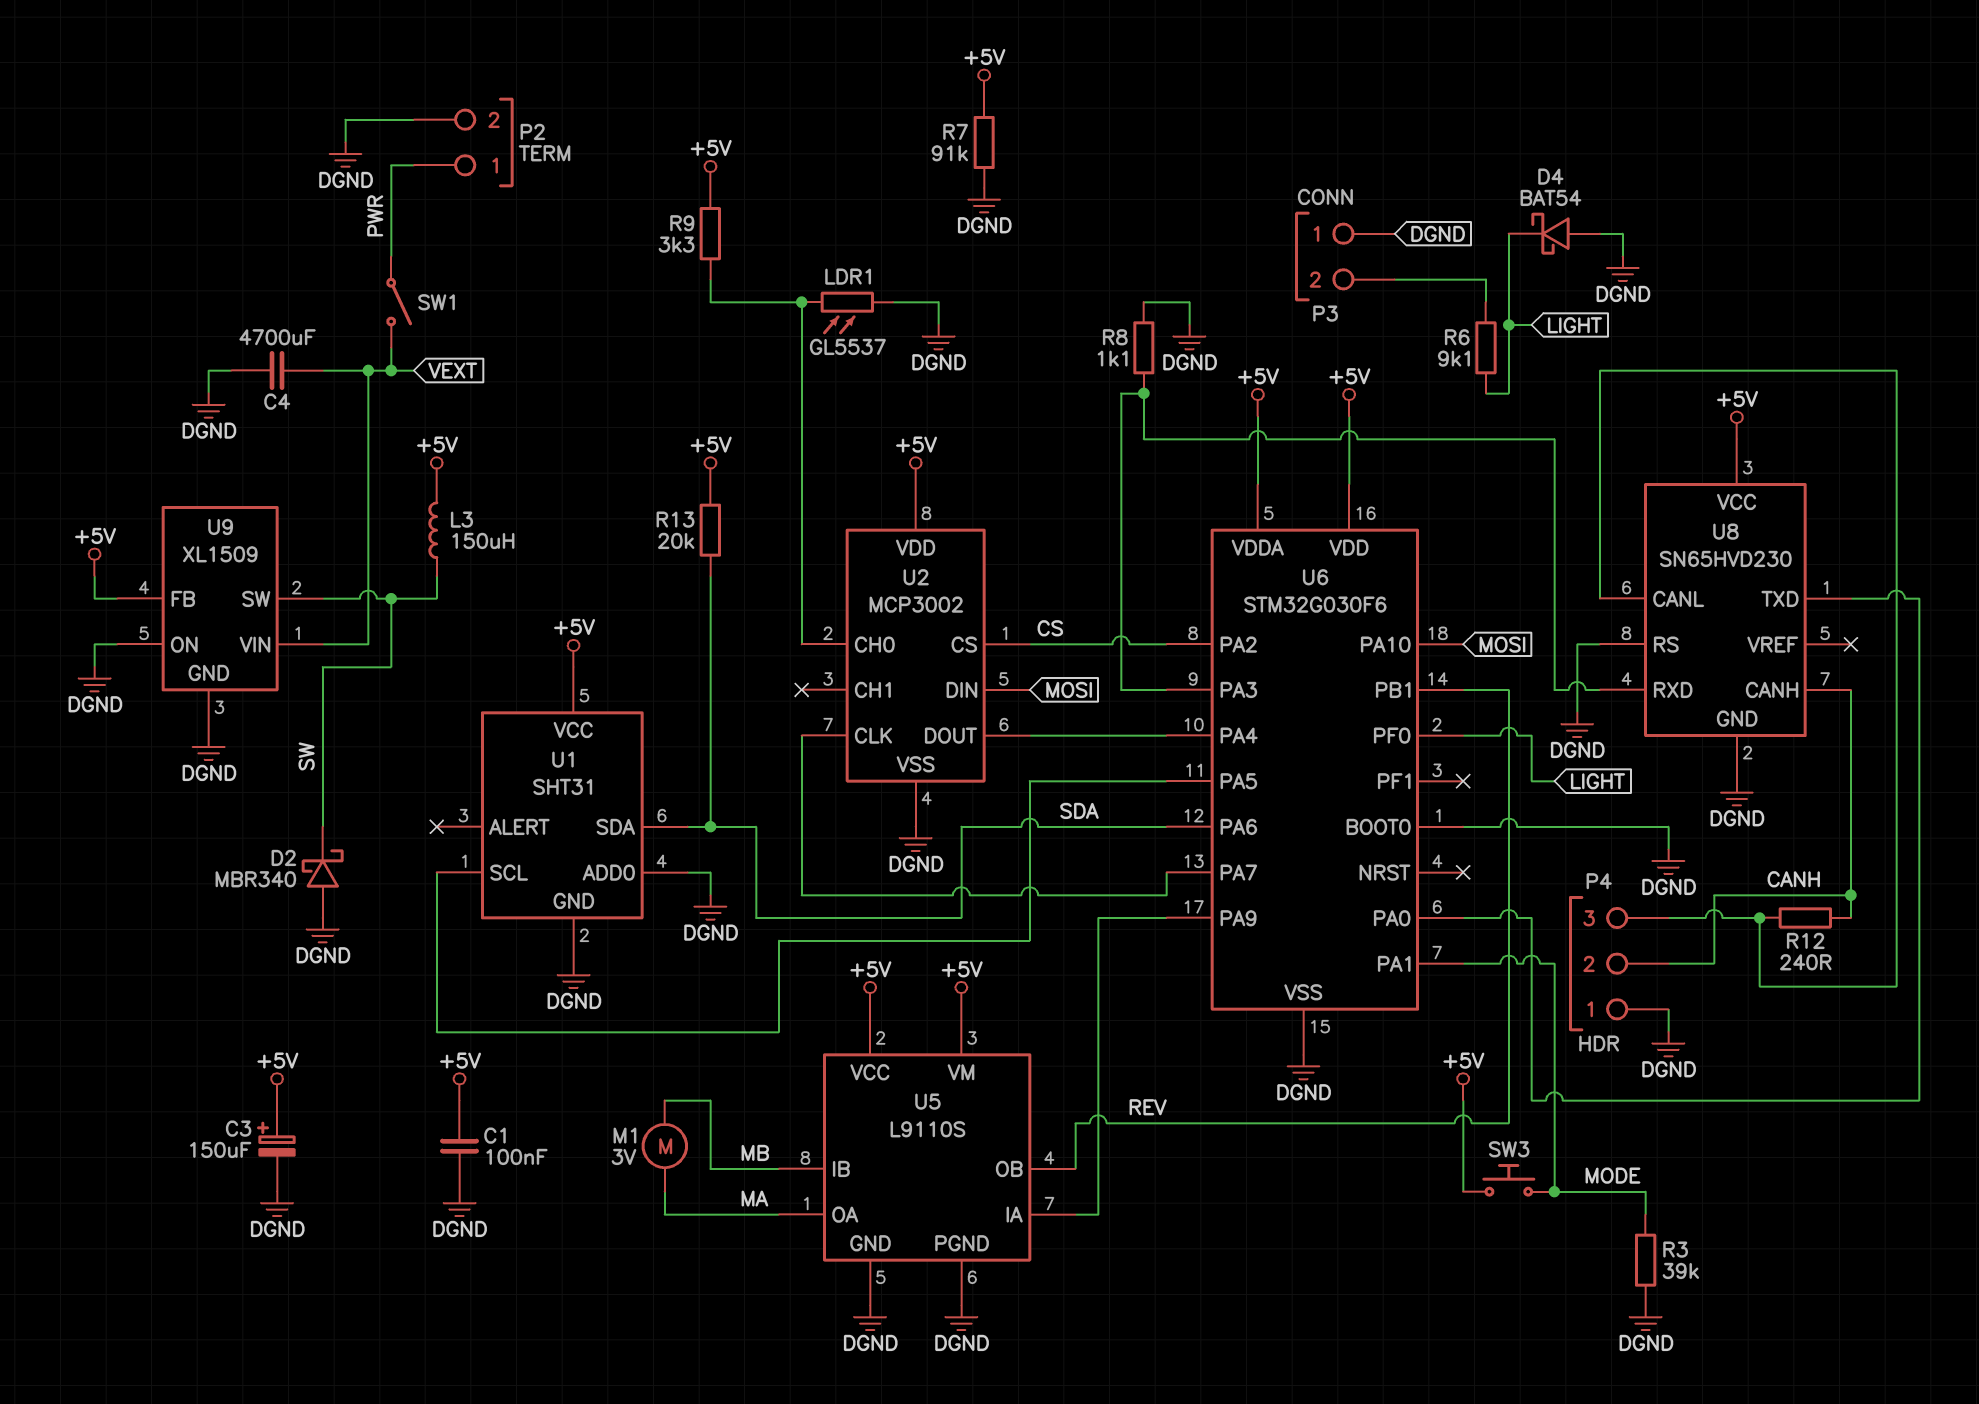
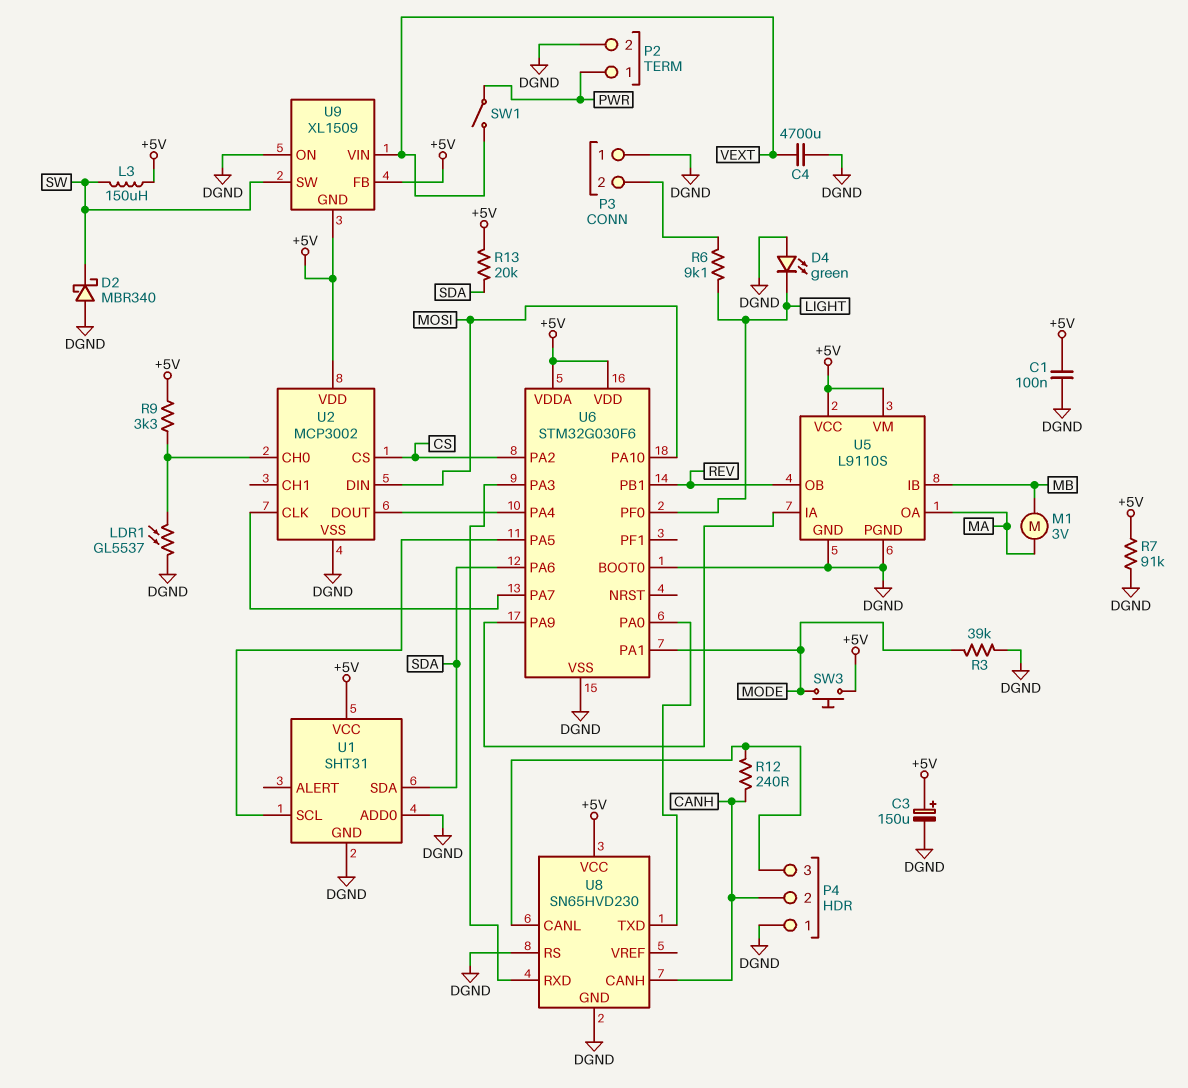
D4: schottky BAT54 (A DGND, K LIGHT) -> LED green (A DGND, K LIGHT)
R8: 1.1k (DGND, U6/PA3) -> none
U9 pin GND: DGND -> +5V

